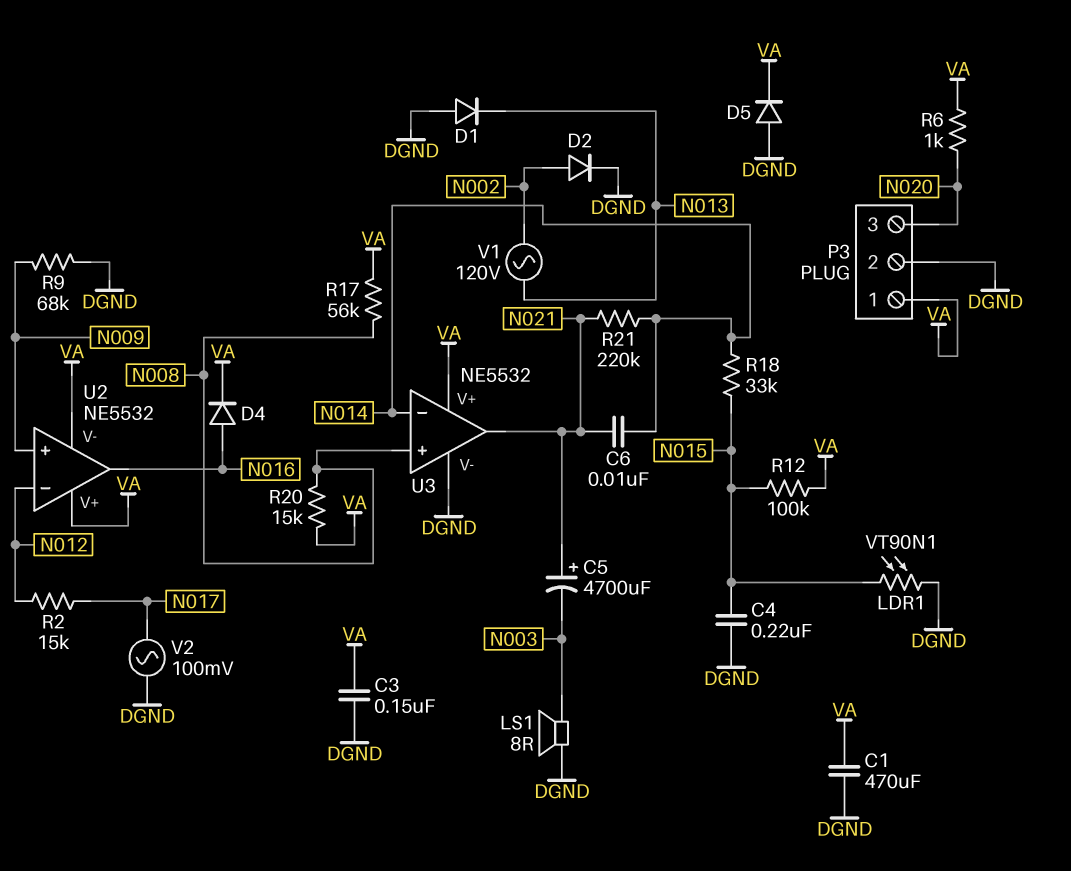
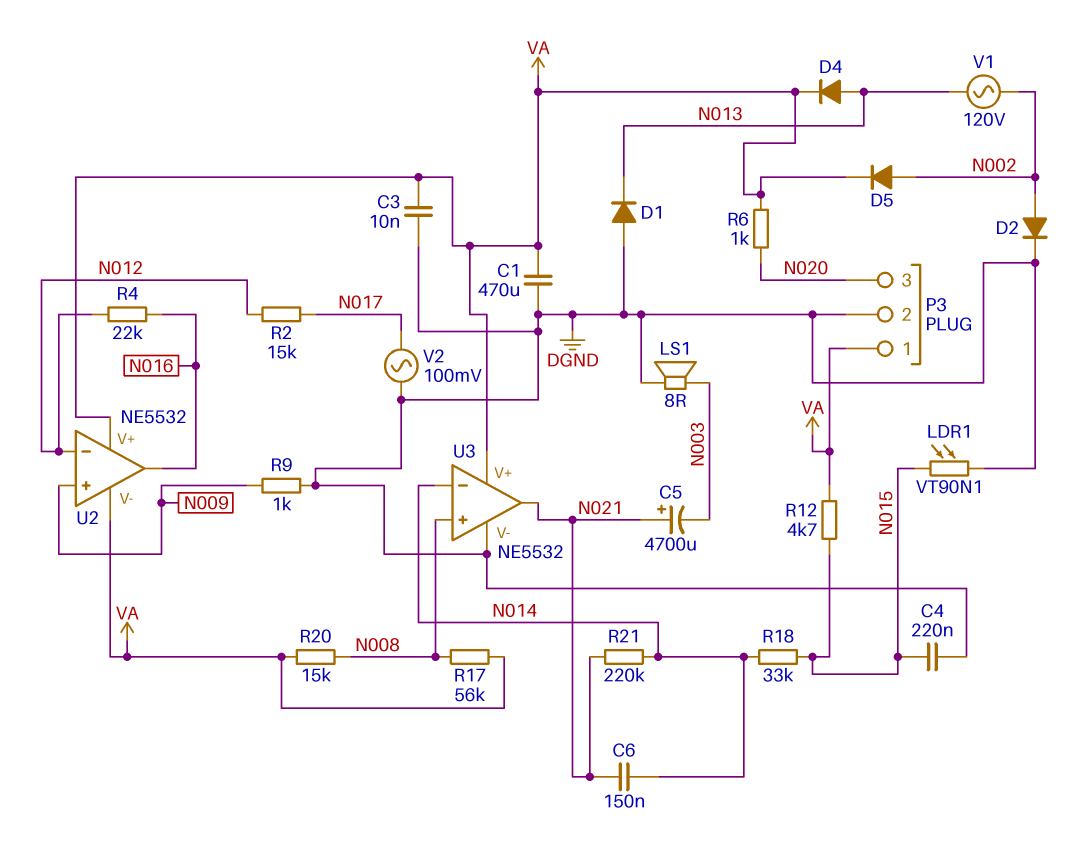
C3: 150nF (DGND, VA) -> 10nF (DGND, VA)
C6: 10nF (N014, N021) -> 150nF (N014, N021)
D4: diode (A N016, K VA) -> diode (A N013, K VA)
D5: diode (A DGND, K VA) -> diode (A N002, K VA)
R4: none -> 22k (N012, N016)
R9: 68k (DGND, N009) -> 1k (DGND, N009)
R12: 100k (N015, VA) -> 4.7k (N015, VA)

